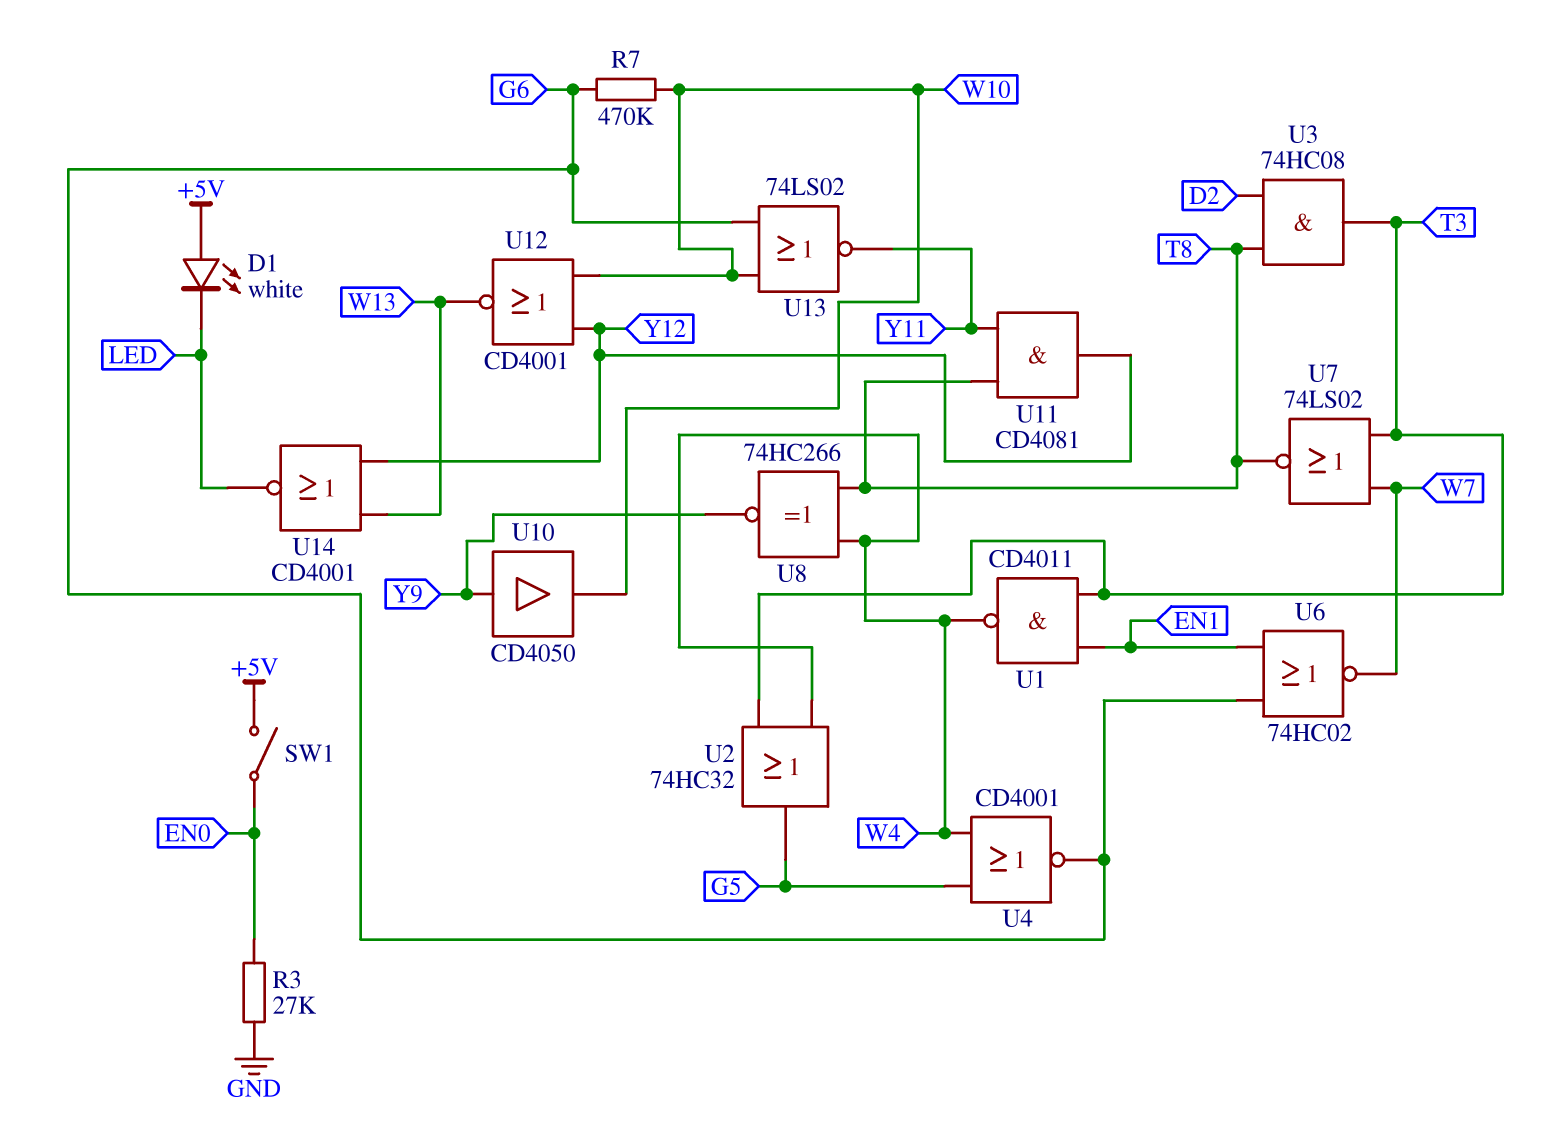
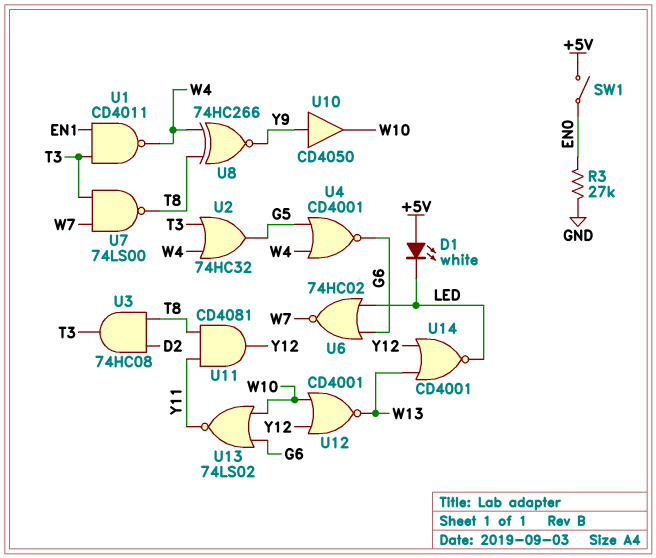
R7: 470k (G6, W10) -> none
U6: NOR 74HC02 (in EN1, in G6, out W7) -> NOR 74HC02 (in G6, in LED, out W7)
U7: NOR 74LS02 (in T3, in W7, out T8) -> NAND 74LS00 (in T3, in W7, out T8)

